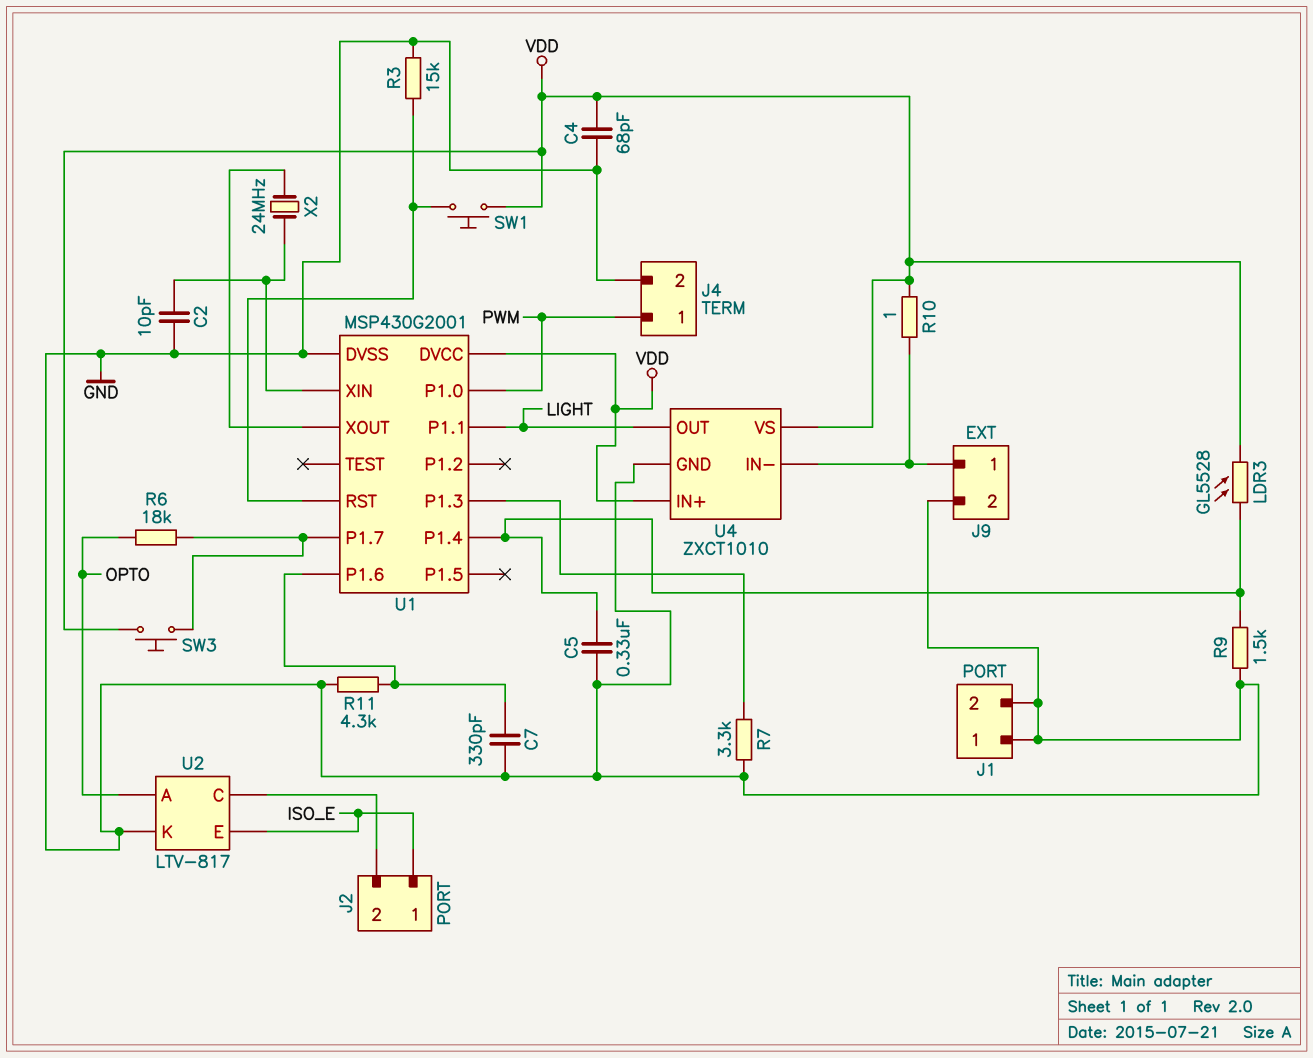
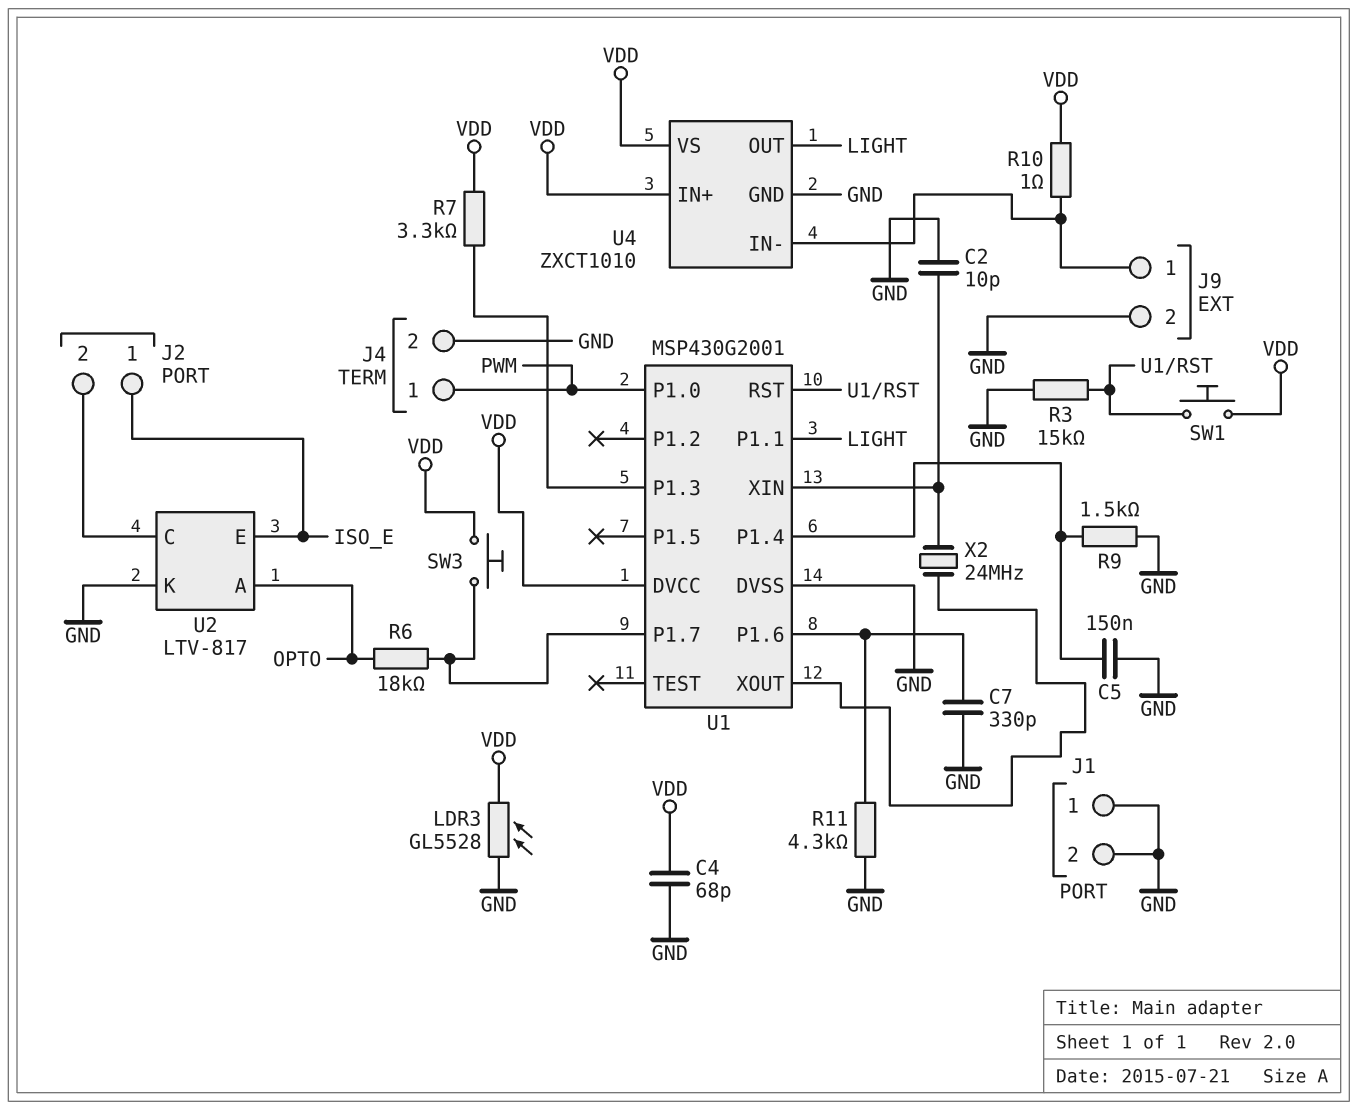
C5: 330nF (GND, U1/P1.4) -> 150nF (GND, U1/P1.4)
LDR3: GL5528 (U1/P1.4, VDD) -> GL5528 (GND, VDD)
R7: 3.3k (GND, U1/P1.3) -> 3.3k (U1/P1.3, VDD)

